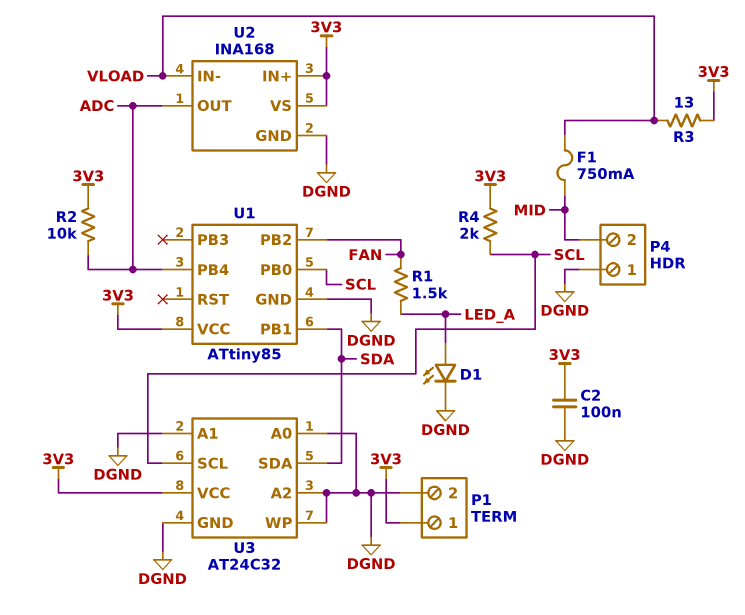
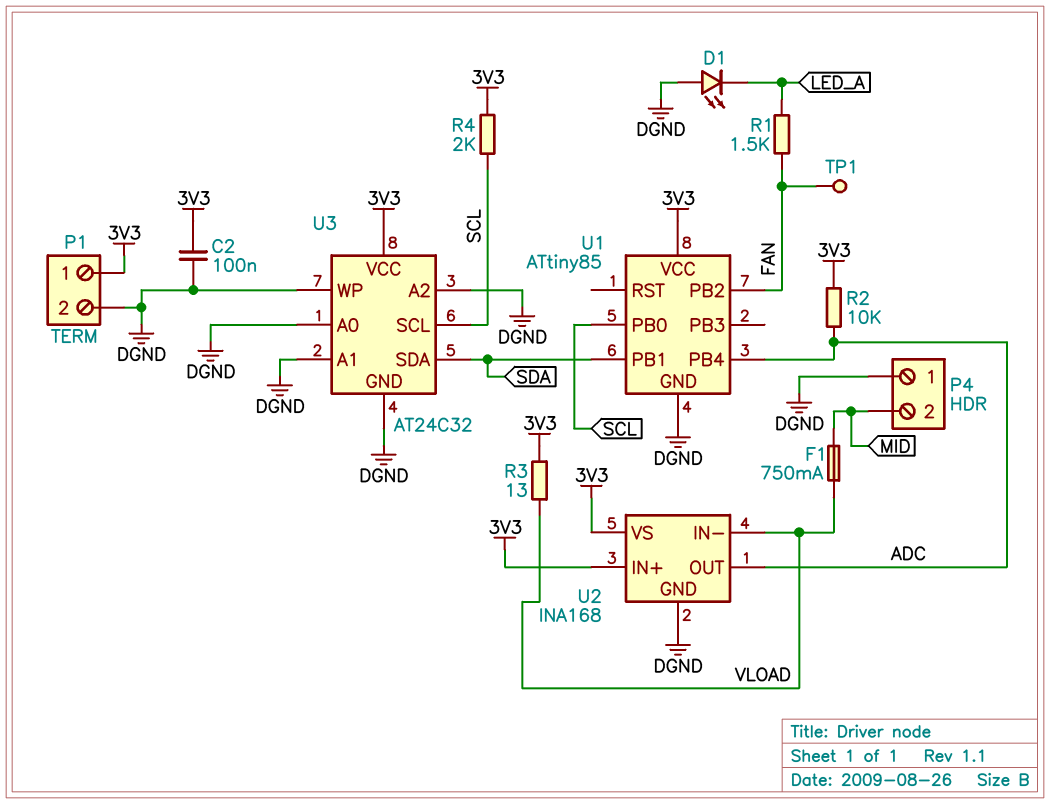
D1: LED (A LED_A, K DGND) -> LED (A DGND, K LED_A)
TP1: none -> test point (FAN)

